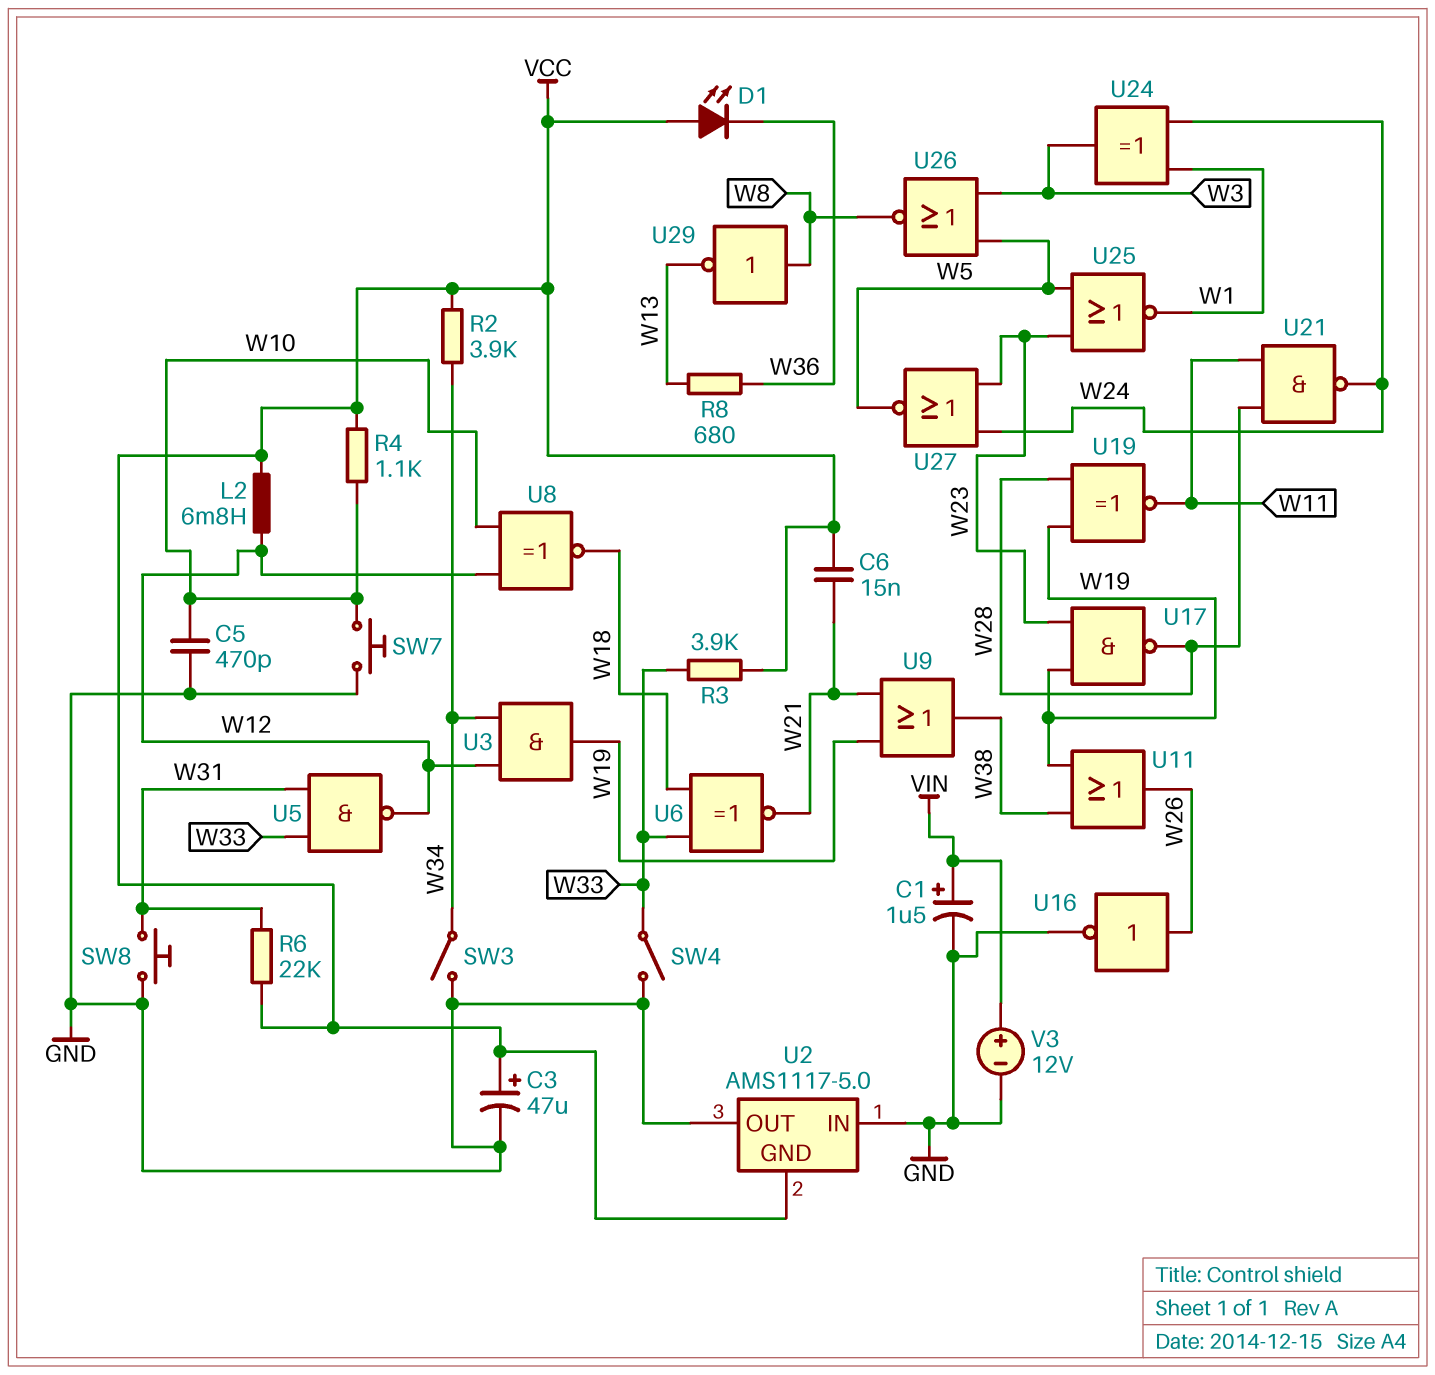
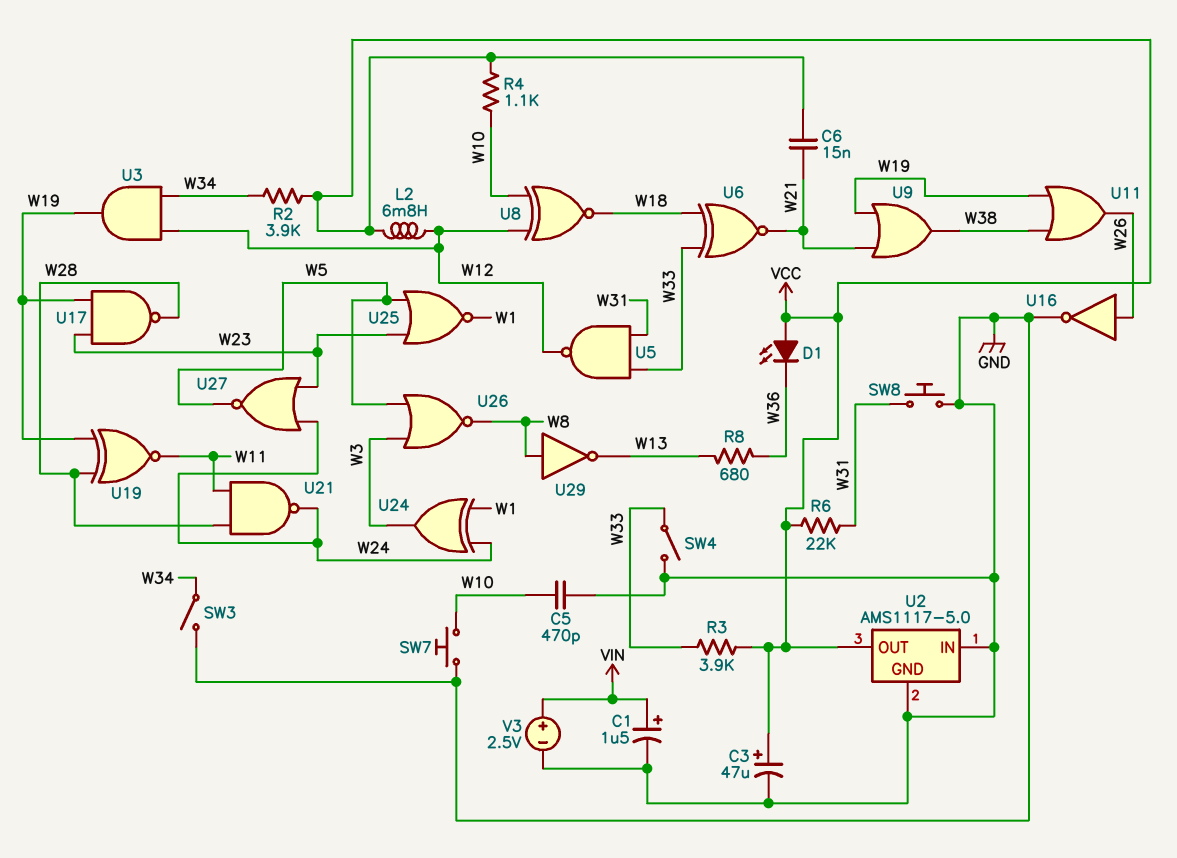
U2 pin GND: VCC -> GND
U2 pin OUT: GND -> VCC
V3: 12V (plus VIN, minus GND) -> 2.5V (plus VIN, minus GND)

